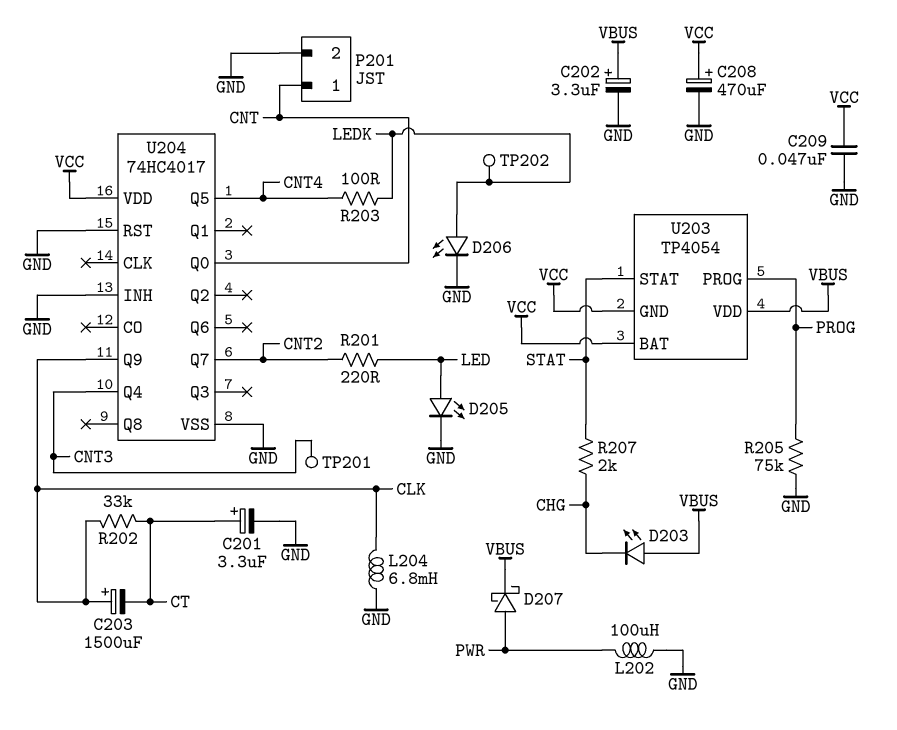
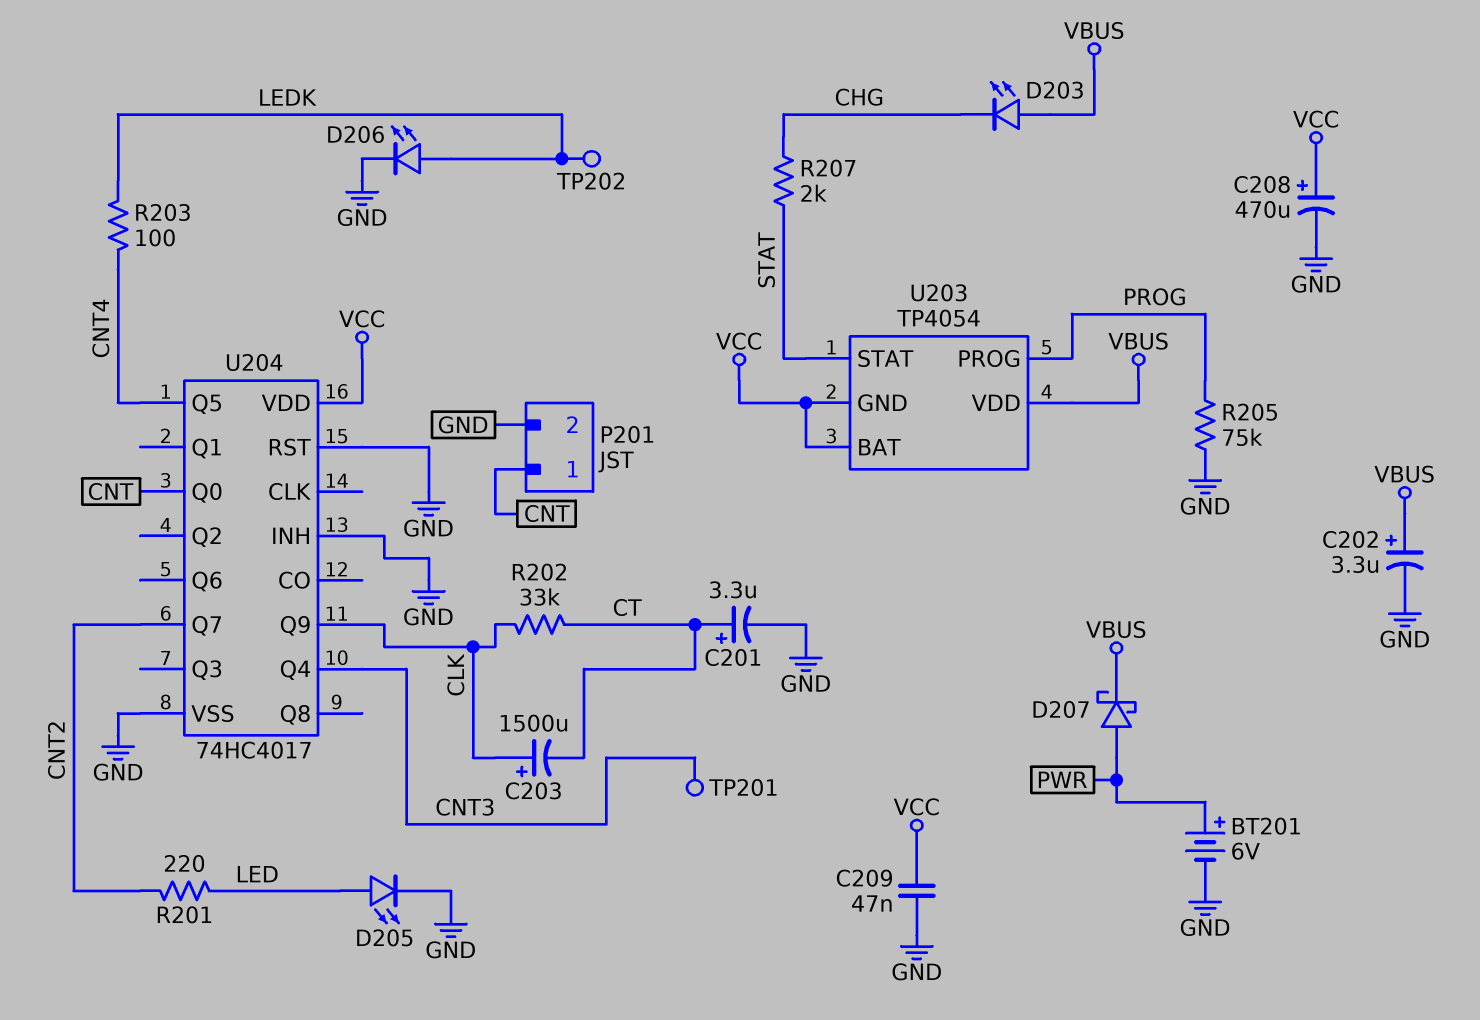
BT201: none -> 6V (plus PWR, minus GND)
L202: 100uH (GND, PWR) -> none
L204: 6.8mH (CLK, GND) -> none

